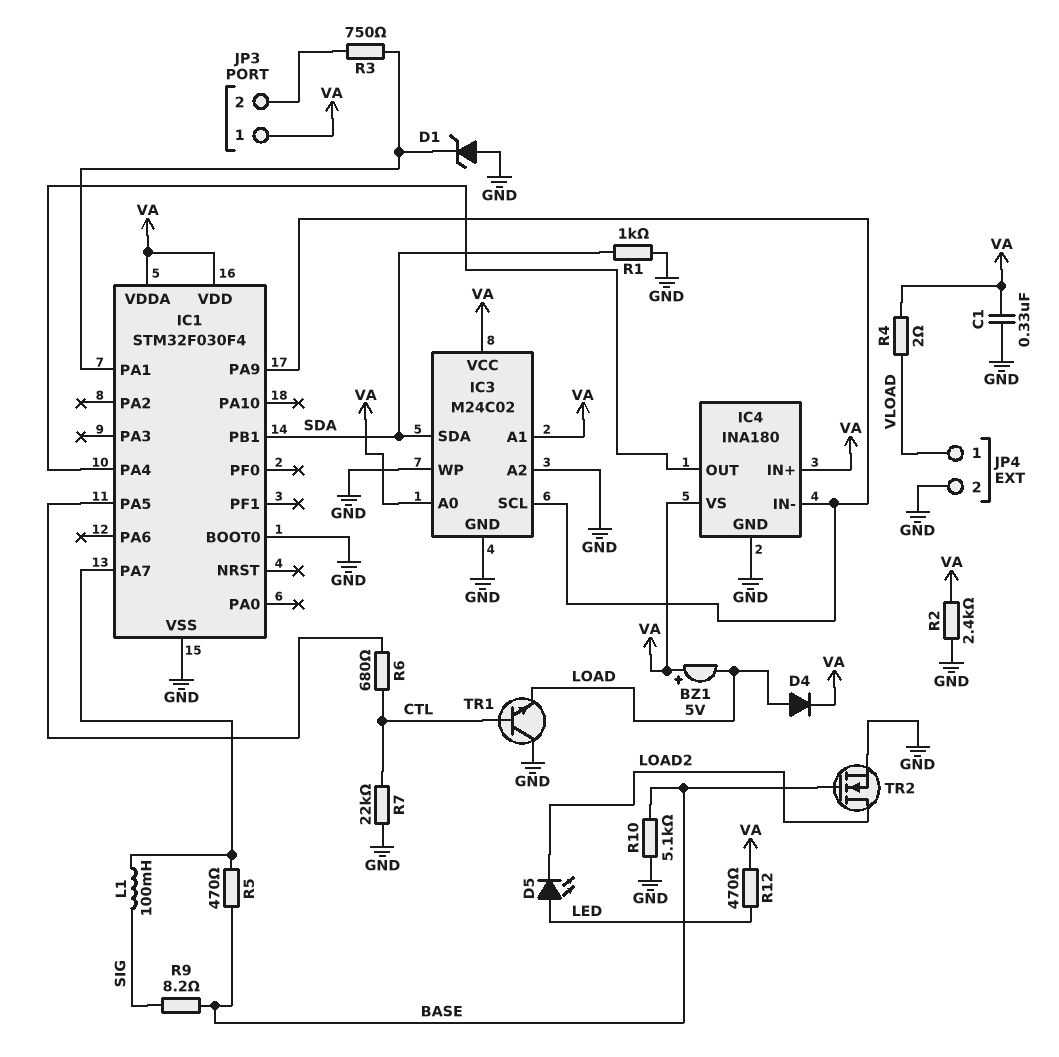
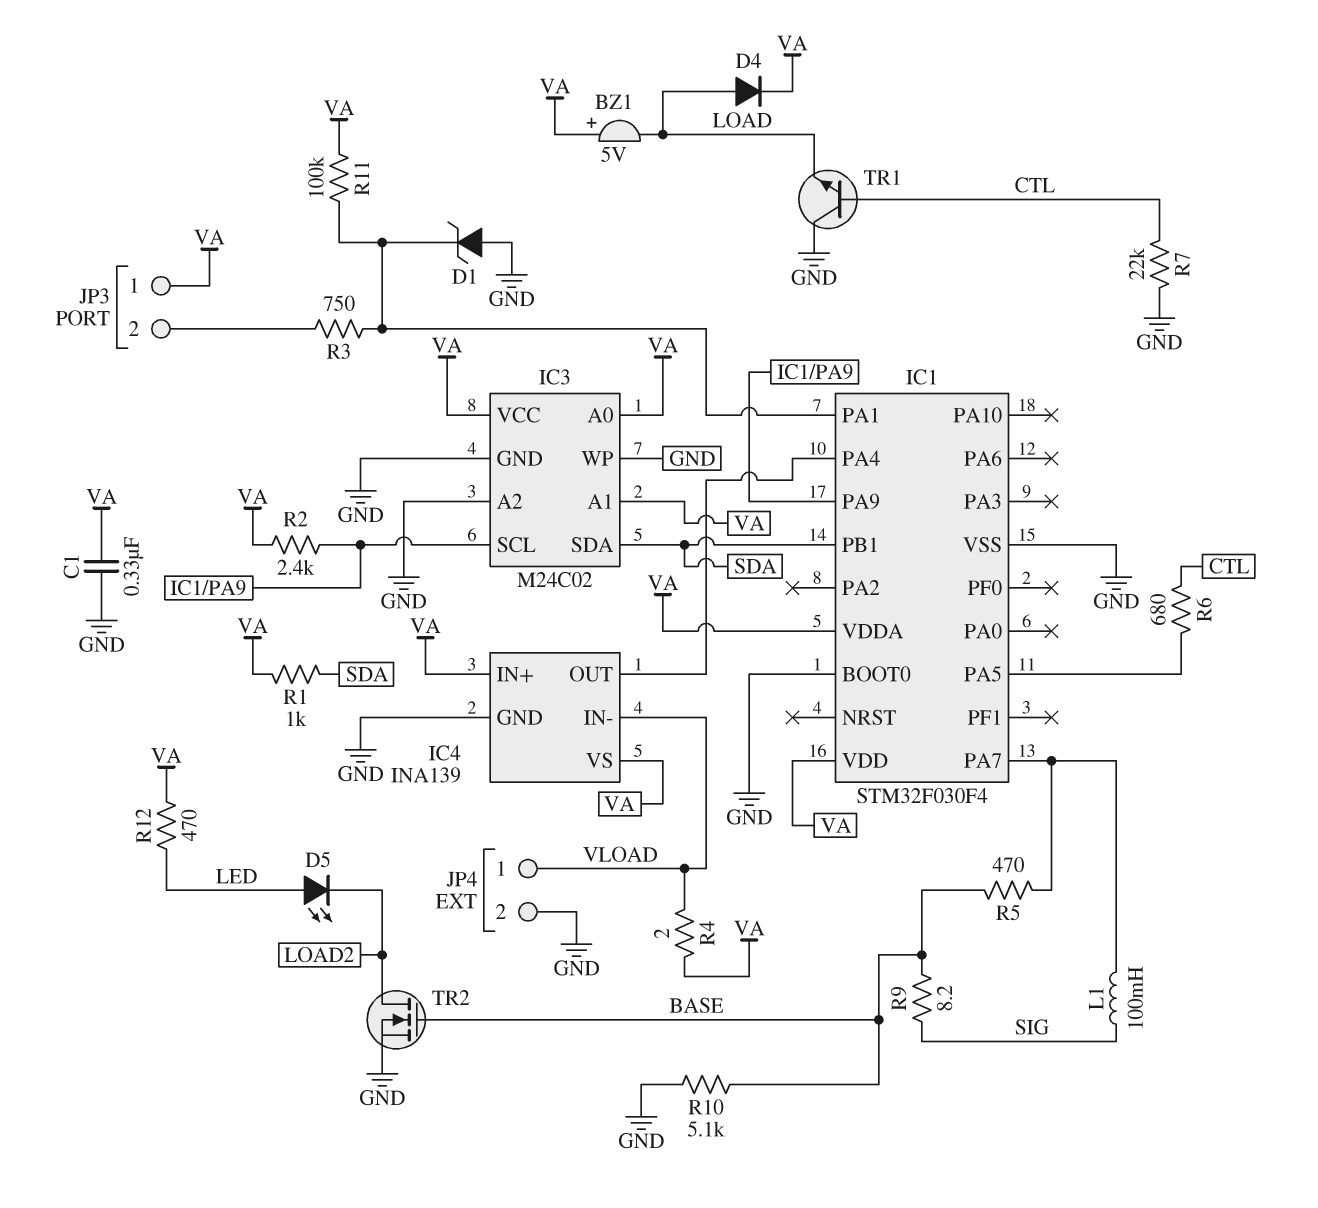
IC4: INA180 -> INA139
IC4 pin IN-: IC1/PA9 -> VLOAD
R1: 1k (GND, SDA) -> 1k (SDA, VA)
R2: 2.4k (GND, VA) -> 2.4k (IC1/PA9, VA)
R11: none -> 100k (IC1/PA1, VA)

